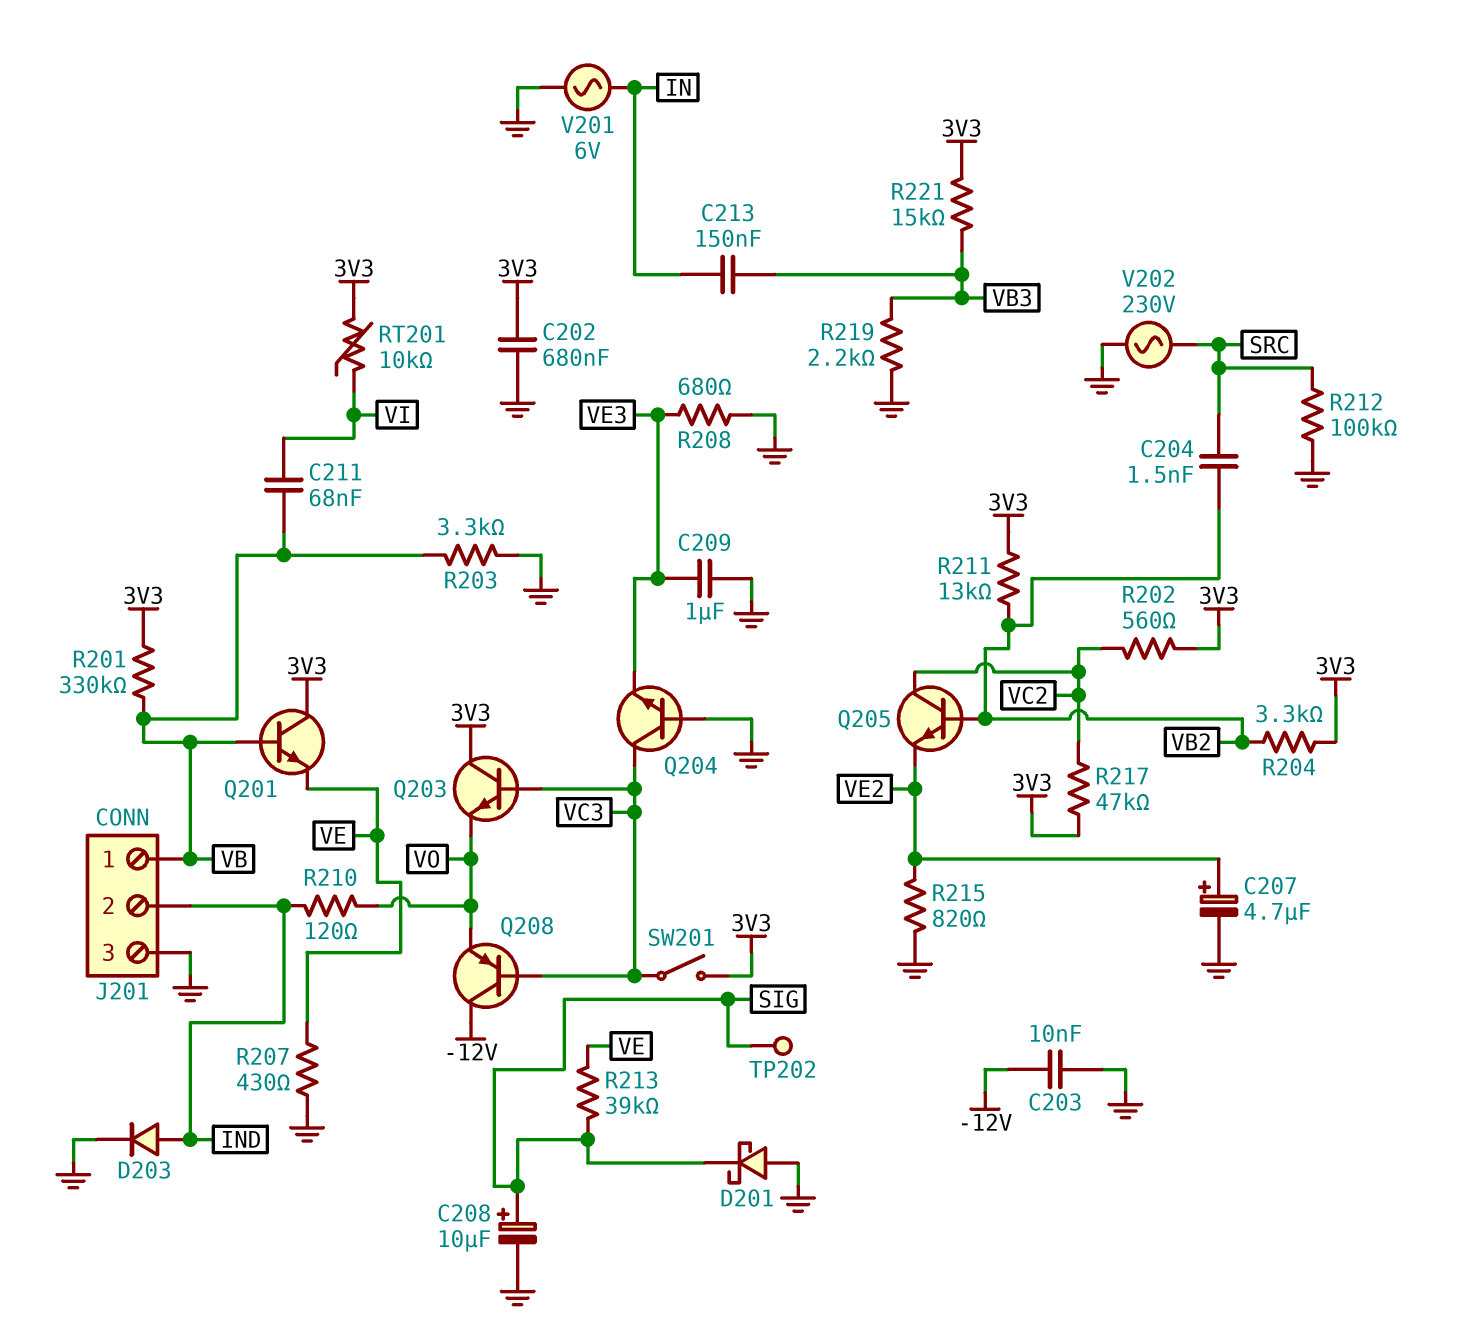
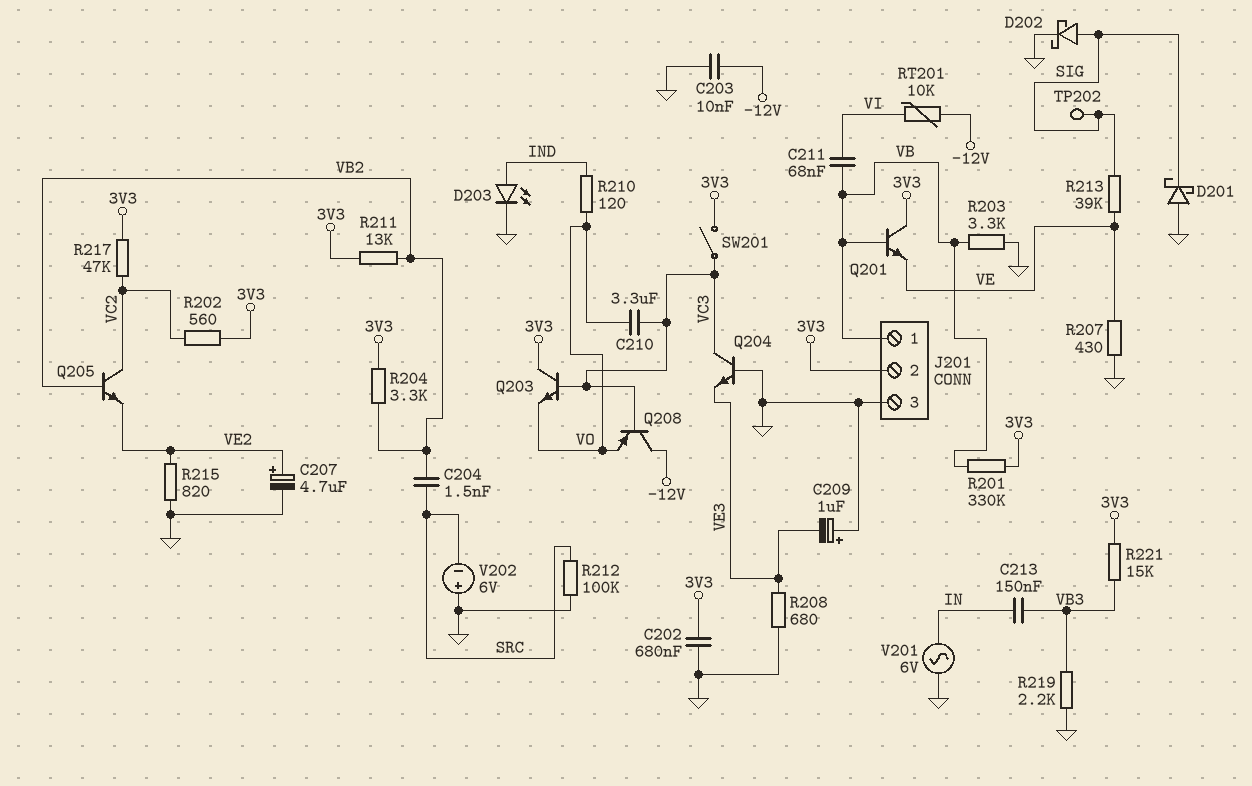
C208: 10uF (plus SIG, minus GND) -> none
C209: 1uF (GND, VE3) -> 1uF (plus GND, minus VE3)
C210: none -> 3.3uF (VC3, VO)
D202: none -> schottky (A SIG, K GND)
D203: diode (A IND, K GND) -> LED (A IND, K GND)
J201 pin 2: IND -> 3V3
RT201: 10k (3V3, VI) -> 10k (-12V, VI)
V202: AC 230V (GND, SRC) -> 6V (plus GND, minus SRC)

